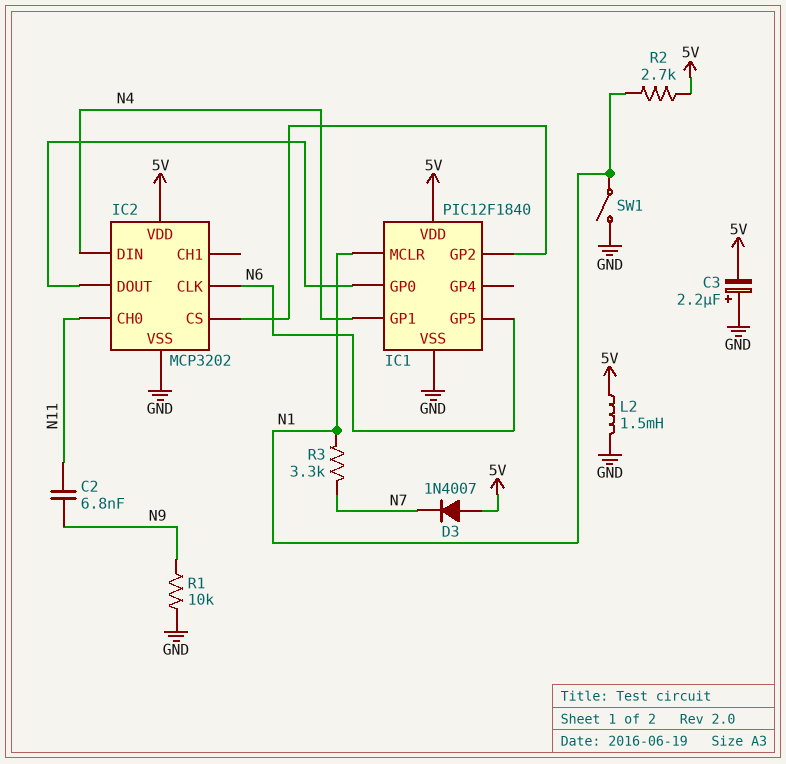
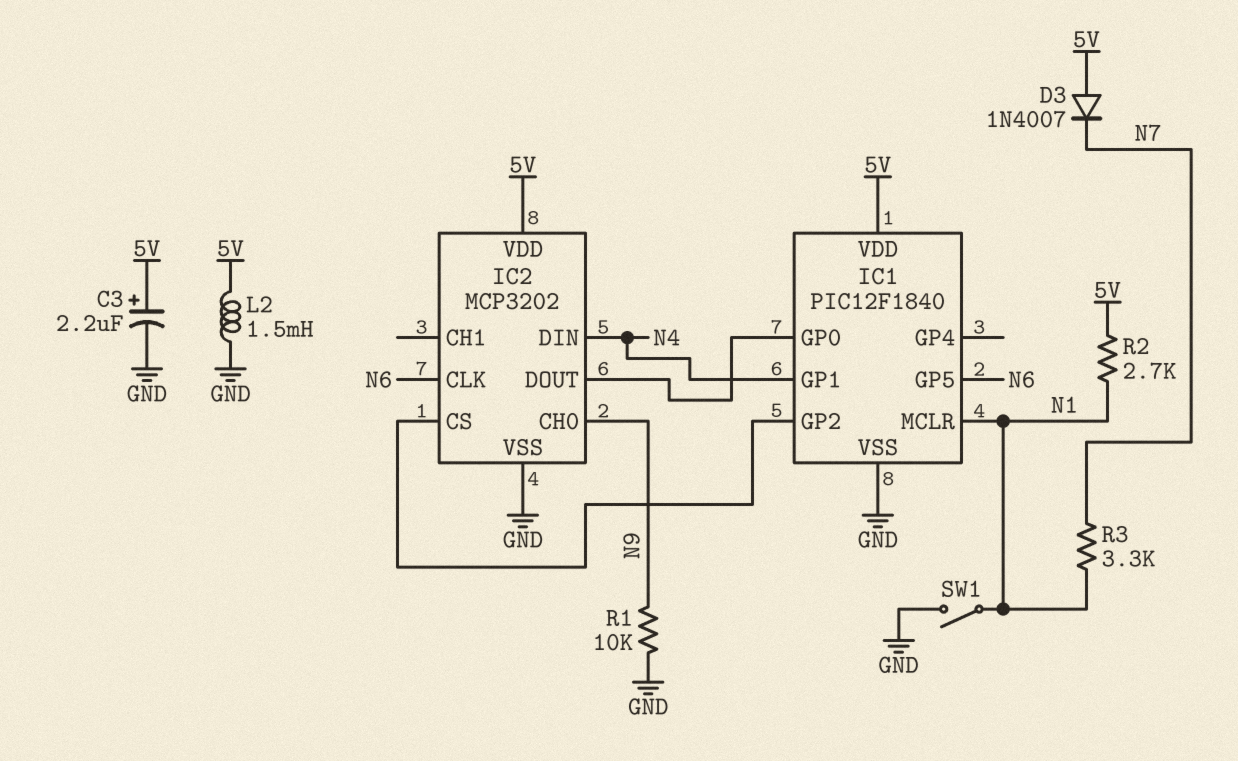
C2: 6.8nF (N9, N11) -> none
C3: 2.2uF (plus GND, minus 5V) -> 2.2uF (plus 5V, minus GND)
IC2 pin CH0: N11 -> N9

